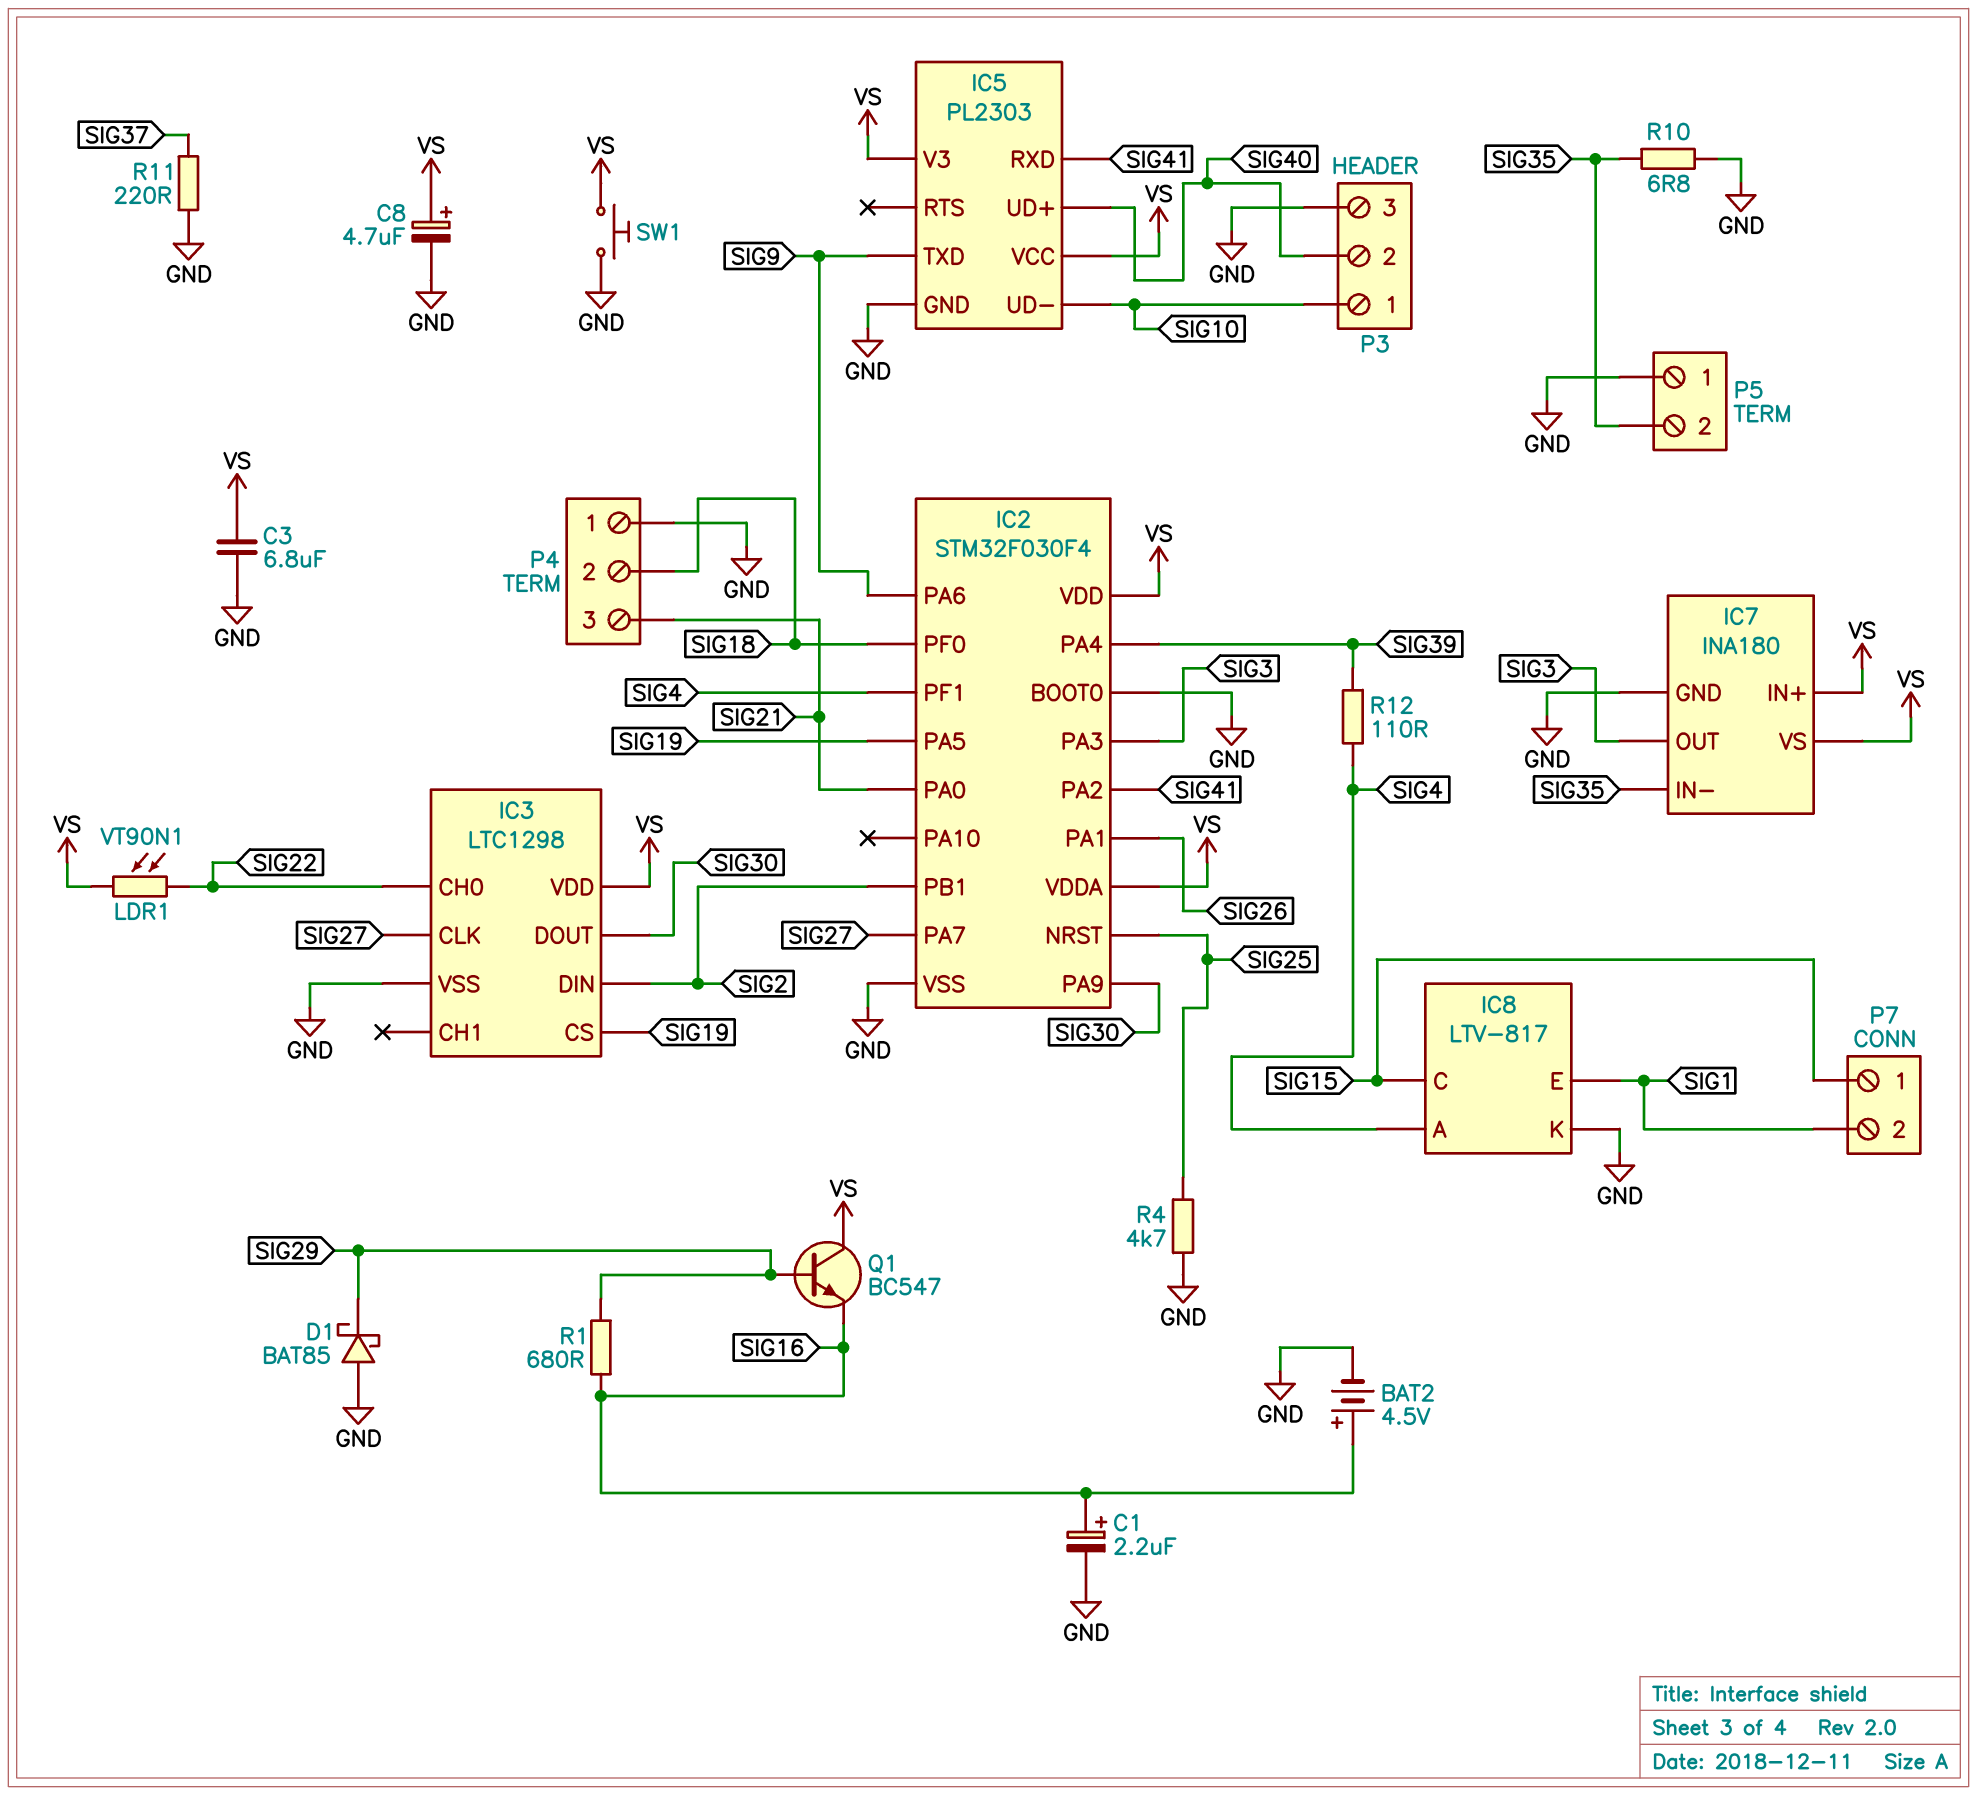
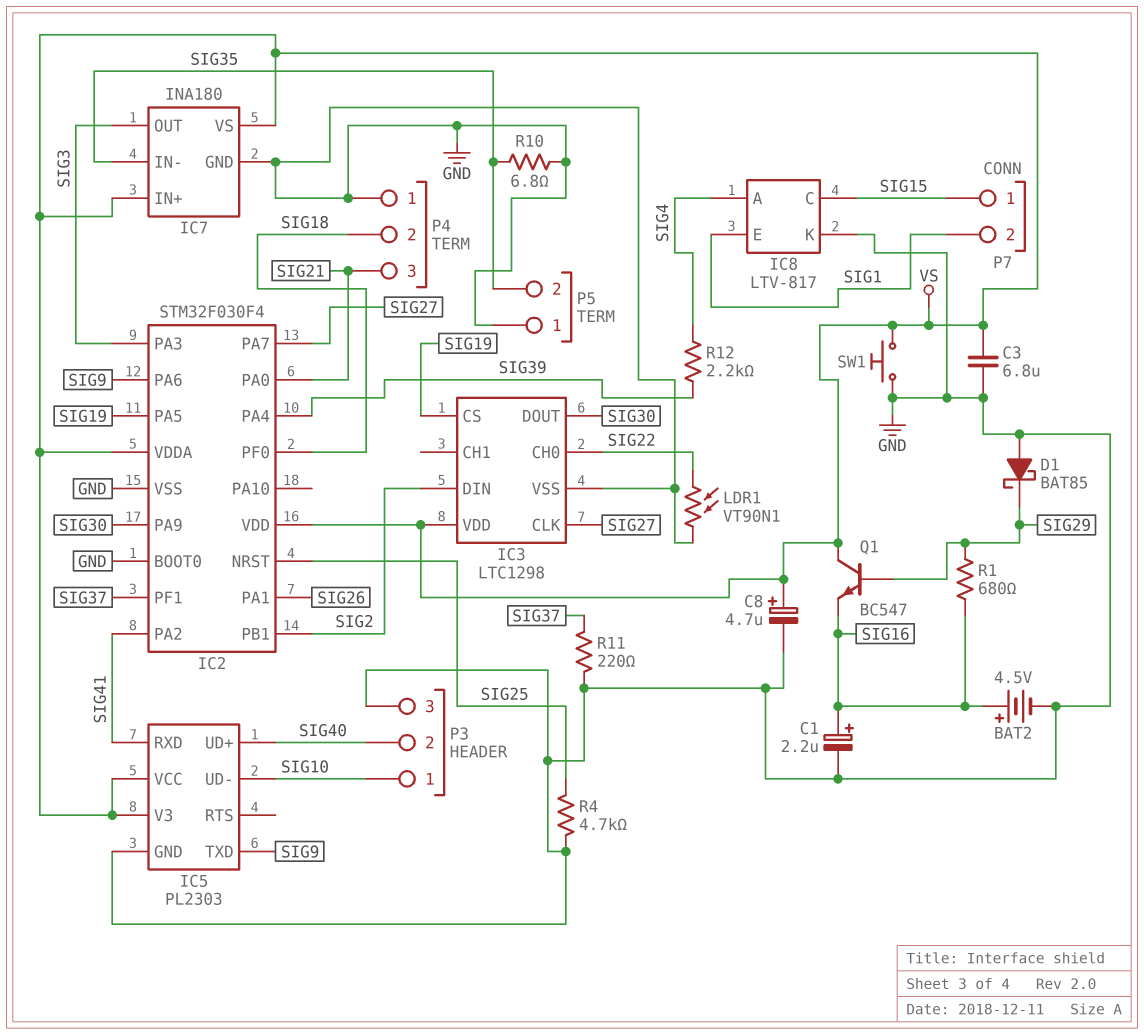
IC2 pin PF1: SIG4 -> SIG37
LDR1: VT90N1 (SIG22, VS) -> VT90N1 (GND, SIG22)
R12: 110 (SIG4, SIG39) -> 2.2k (SIG4, SIG39)

